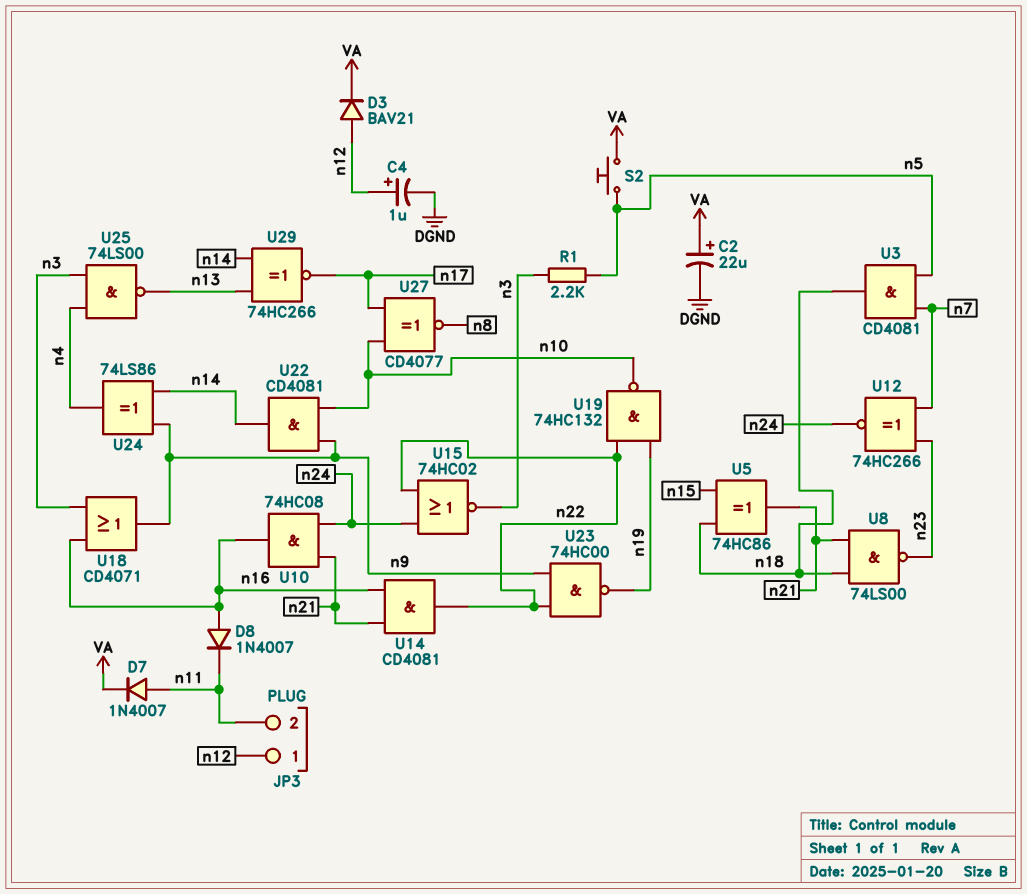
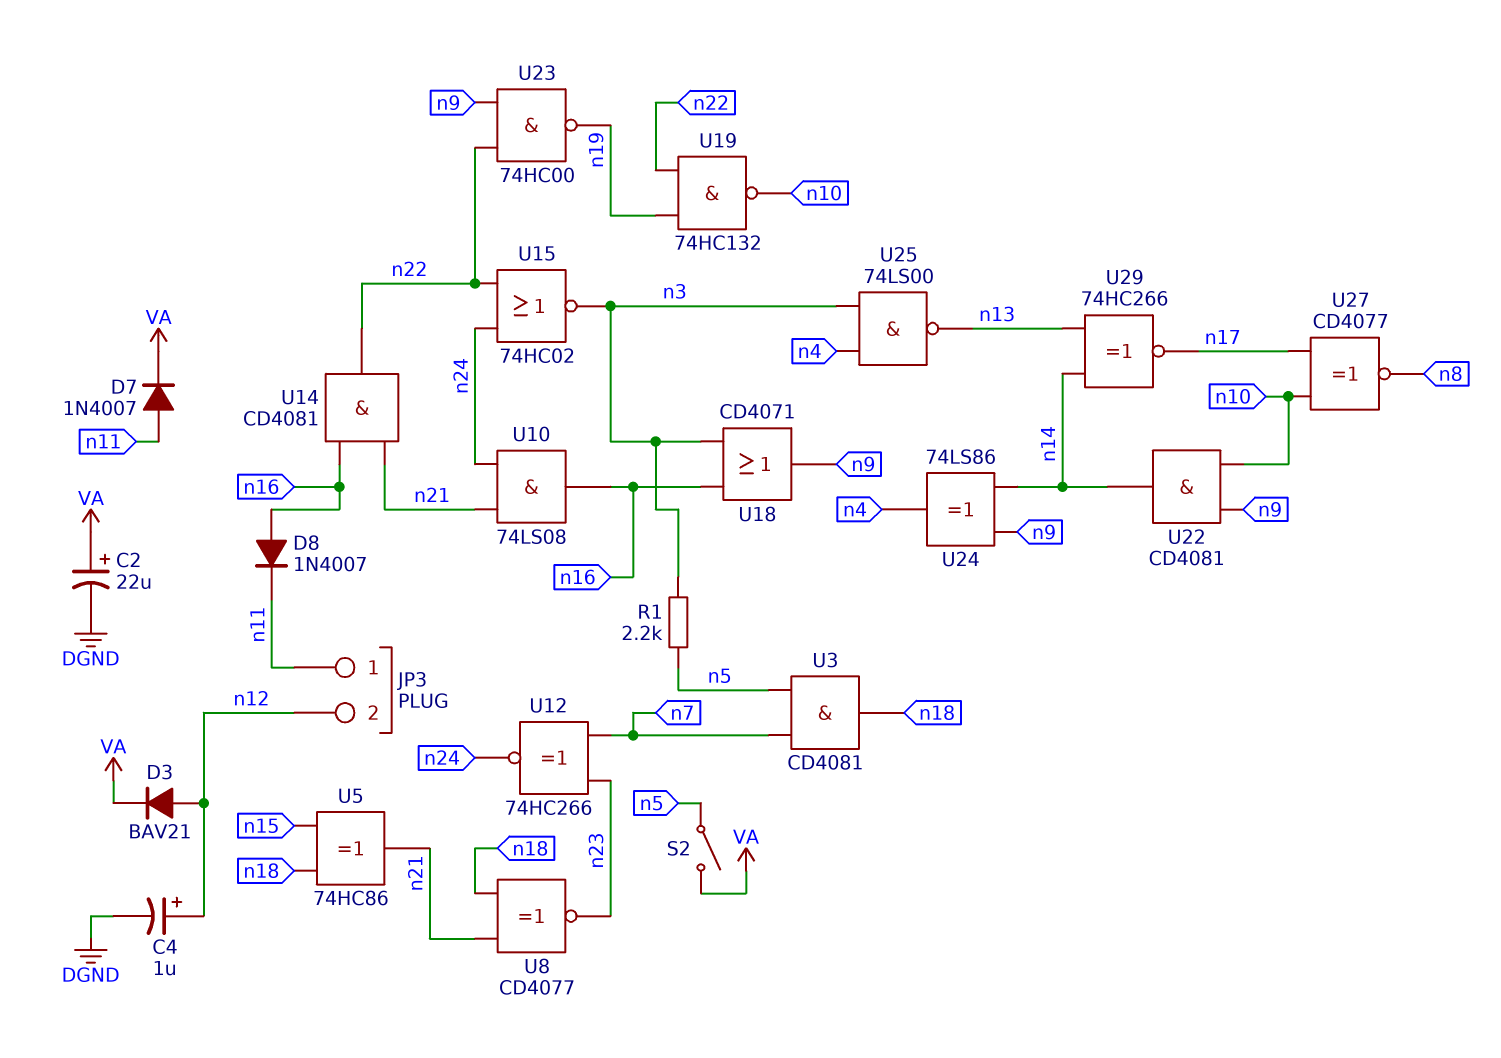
JP3 pin 1: n12 -> n11
JP3 pin 2: n11 -> n12
S2: button (VA, n5) -> switch (VA, n5)
U8: NAND 74LS00 (in n18, in n21, out n23) -> XNOR CD4077 (in n18, in n21, out n23)
U10: AND 74HC08 (in n21, in n24, out n16) -> AND 74LS08 (in n21, in n24, out n16)

